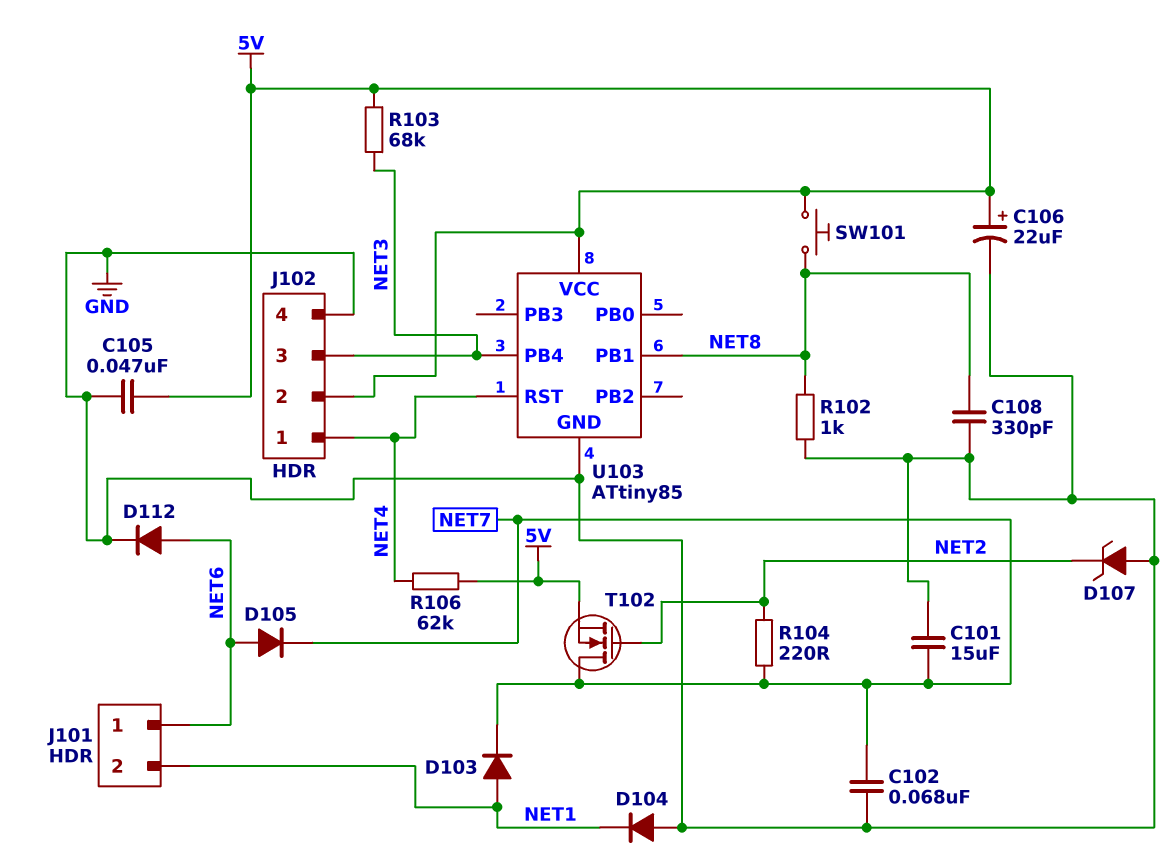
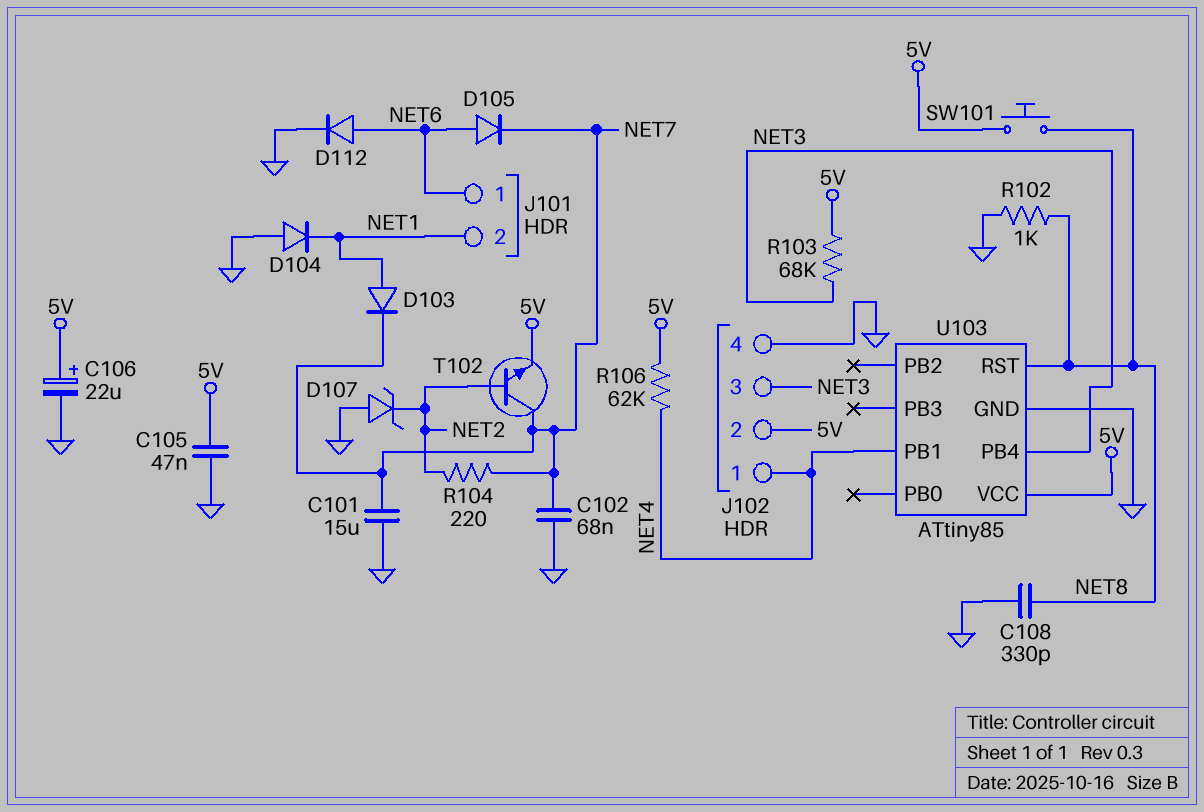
T102: NMOS (G NET2, D NET7, S 5V) -> NPN (B NET2, C NET7, E 5V)
U103 pin PB1: NET8 -> NET4
U103 pin RST: NET4 -> NET8

